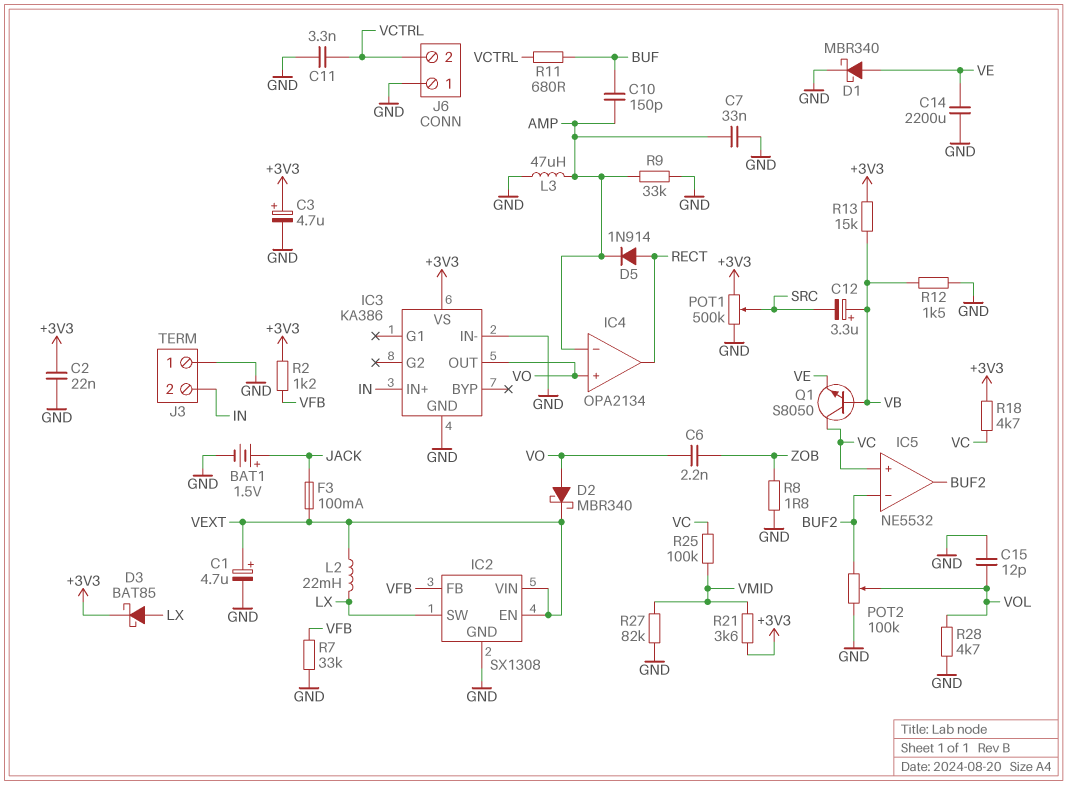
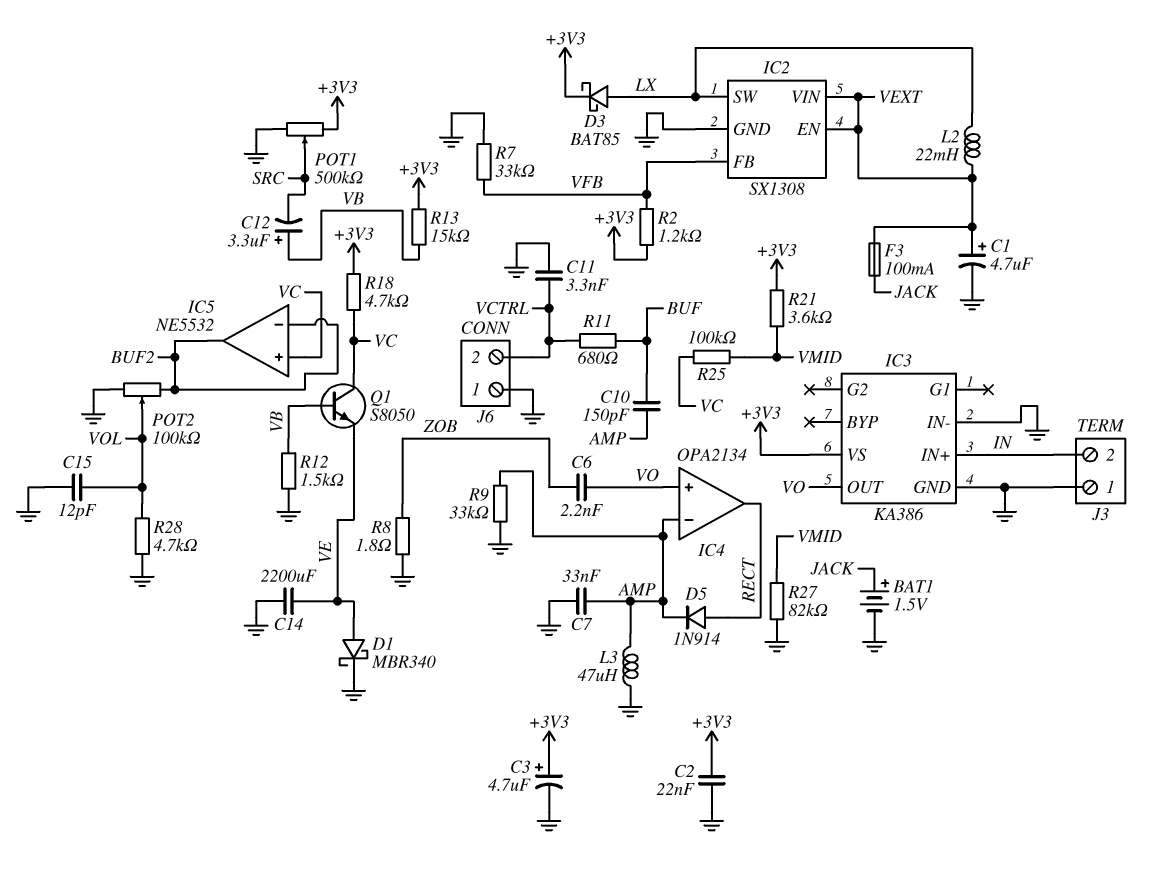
D2: schottky MBR340 (A VO, K VEXT) -> none

